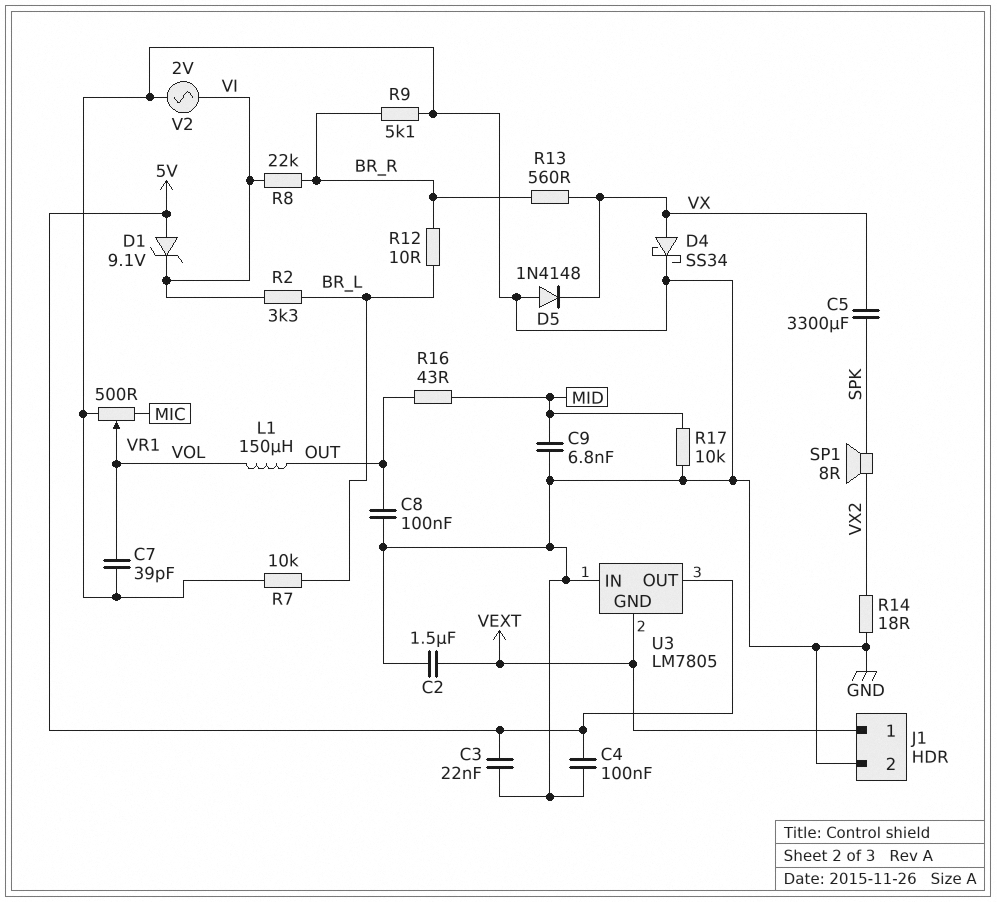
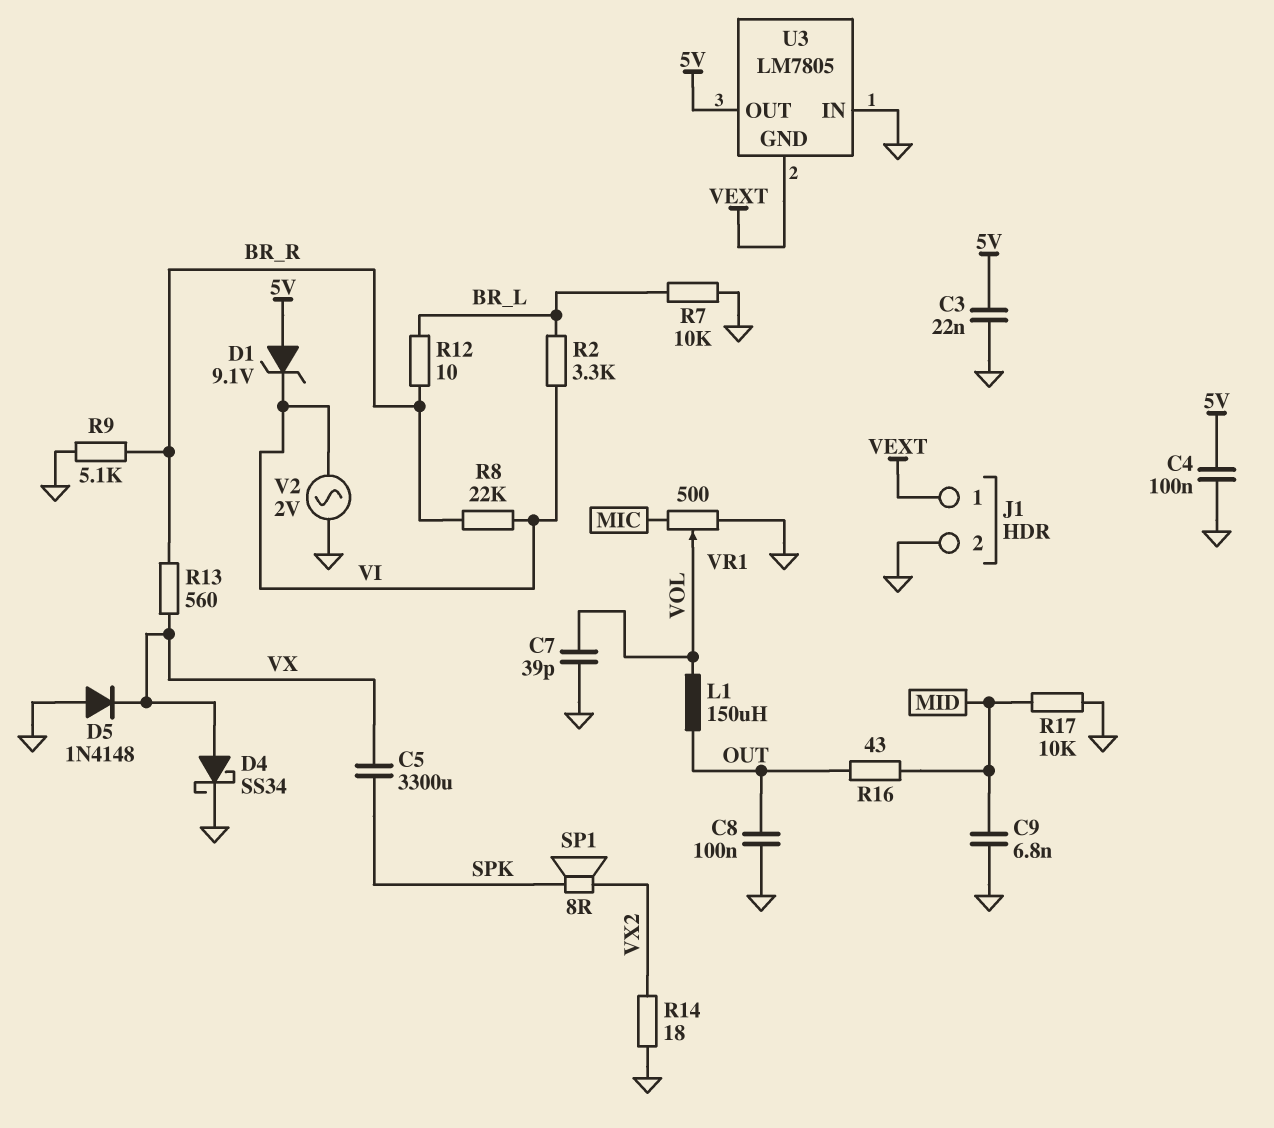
C2: 1.5uF (GND, VEXT) -> none

